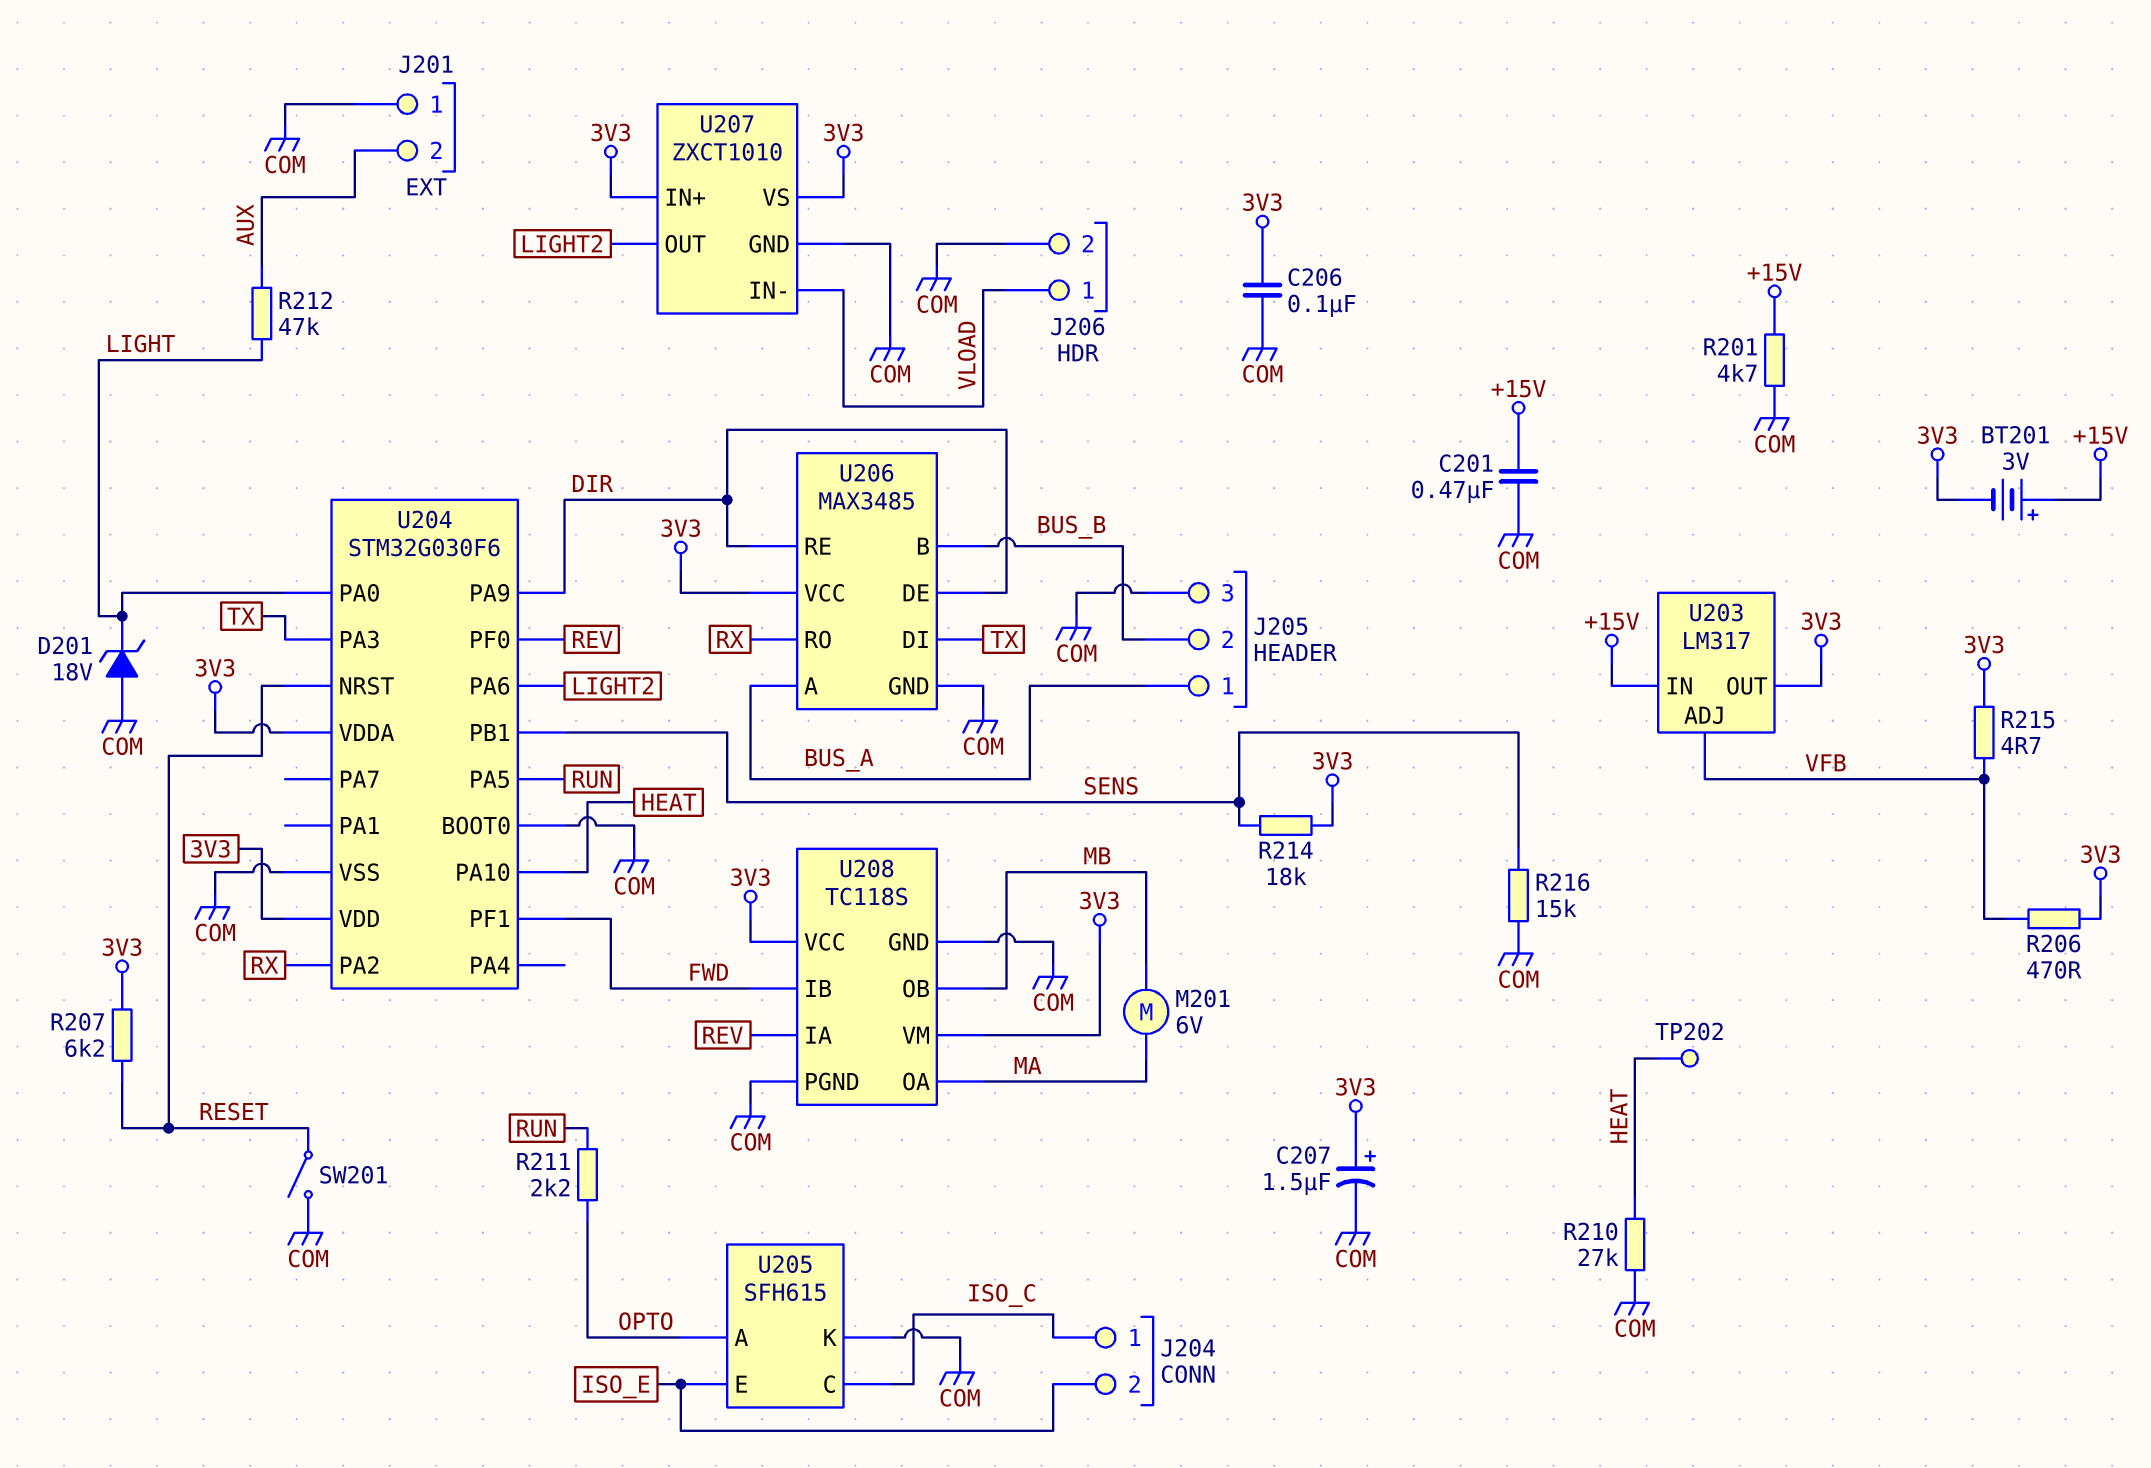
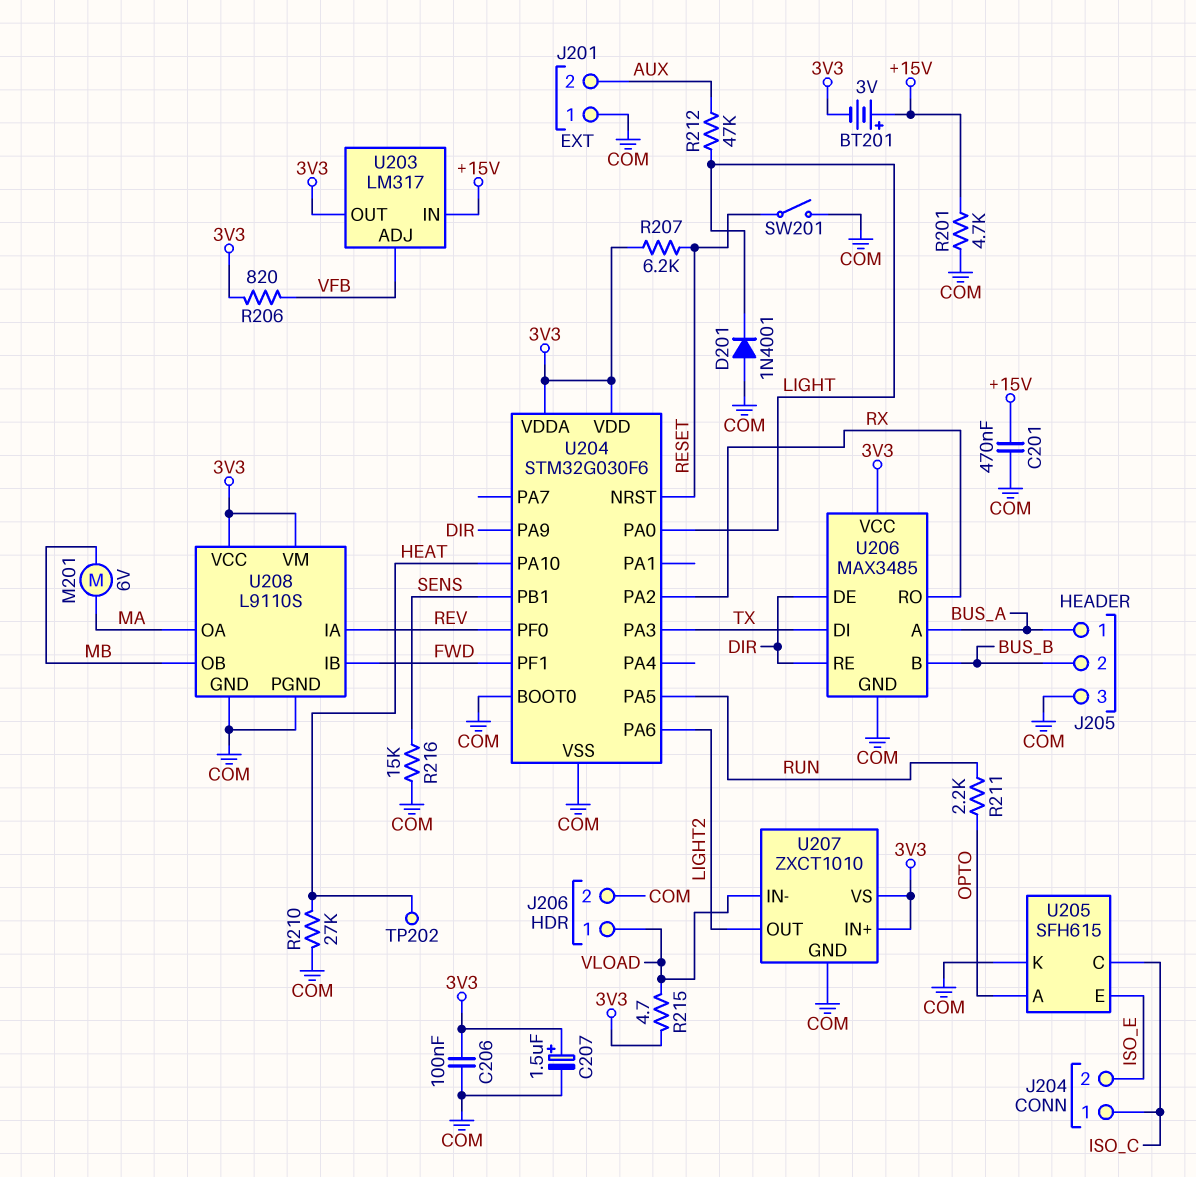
D201: zener 18V (A COM, K LIGHT) -> diode 1N4001 (A COM, K LIGHT)
R206: 470 (3V3, VFB) -> 820 (3V3, VFB)
R214: 18k (3V3, SENS) -> none
R215: 4.7 (3V3, VFB) -> 4.7 (3V3, VLOAD)
U208: TC118S -> L9110S

